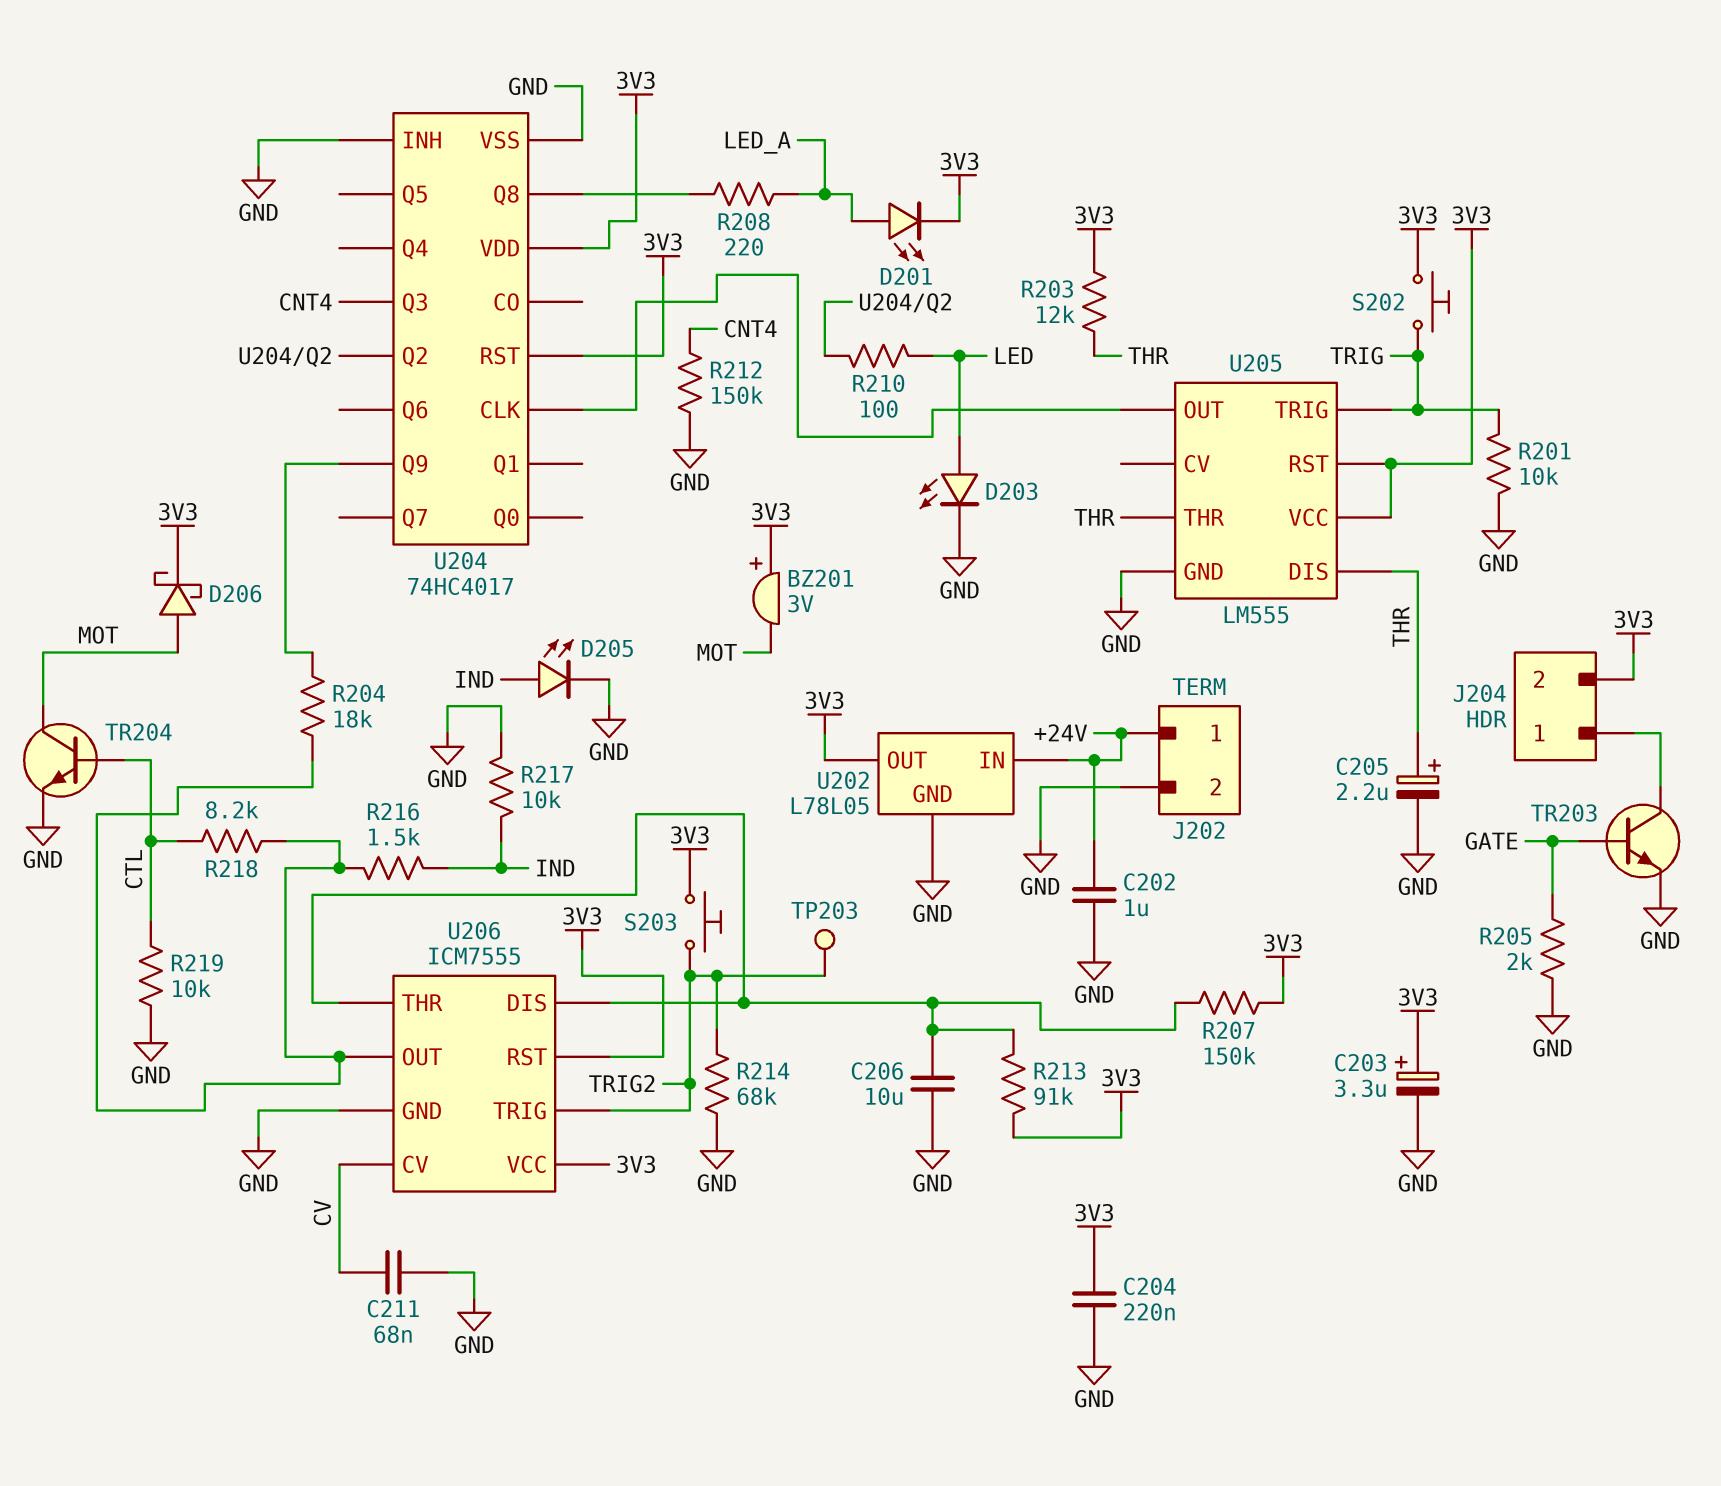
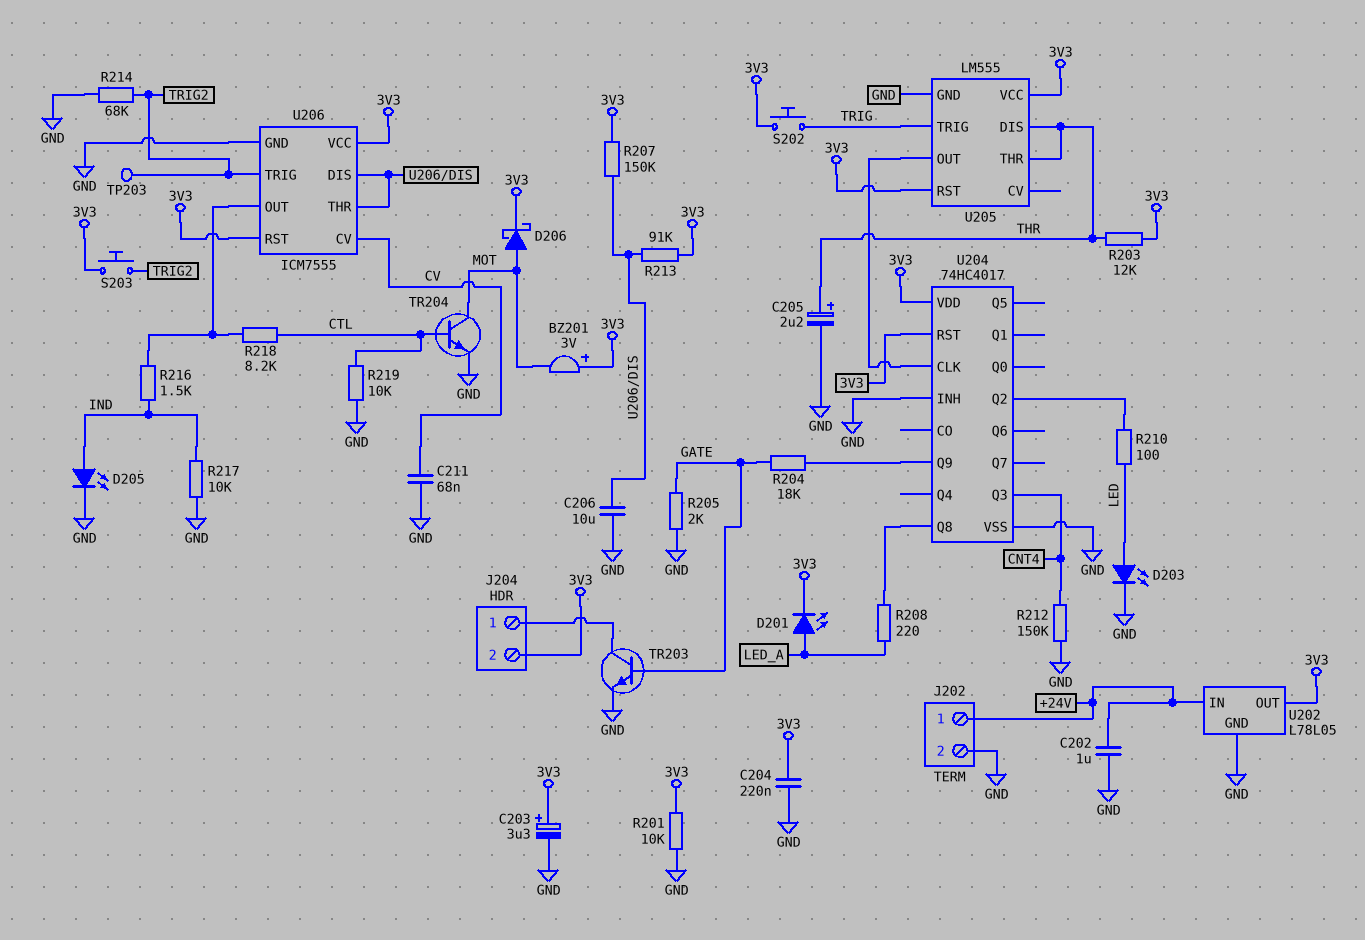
R201: 10k (GND, TRIG) -> 10k (3V3, GND)
R204: 18k (U204/Q9, U206/OUT) -> 18k (GATE, U204/Q9)

